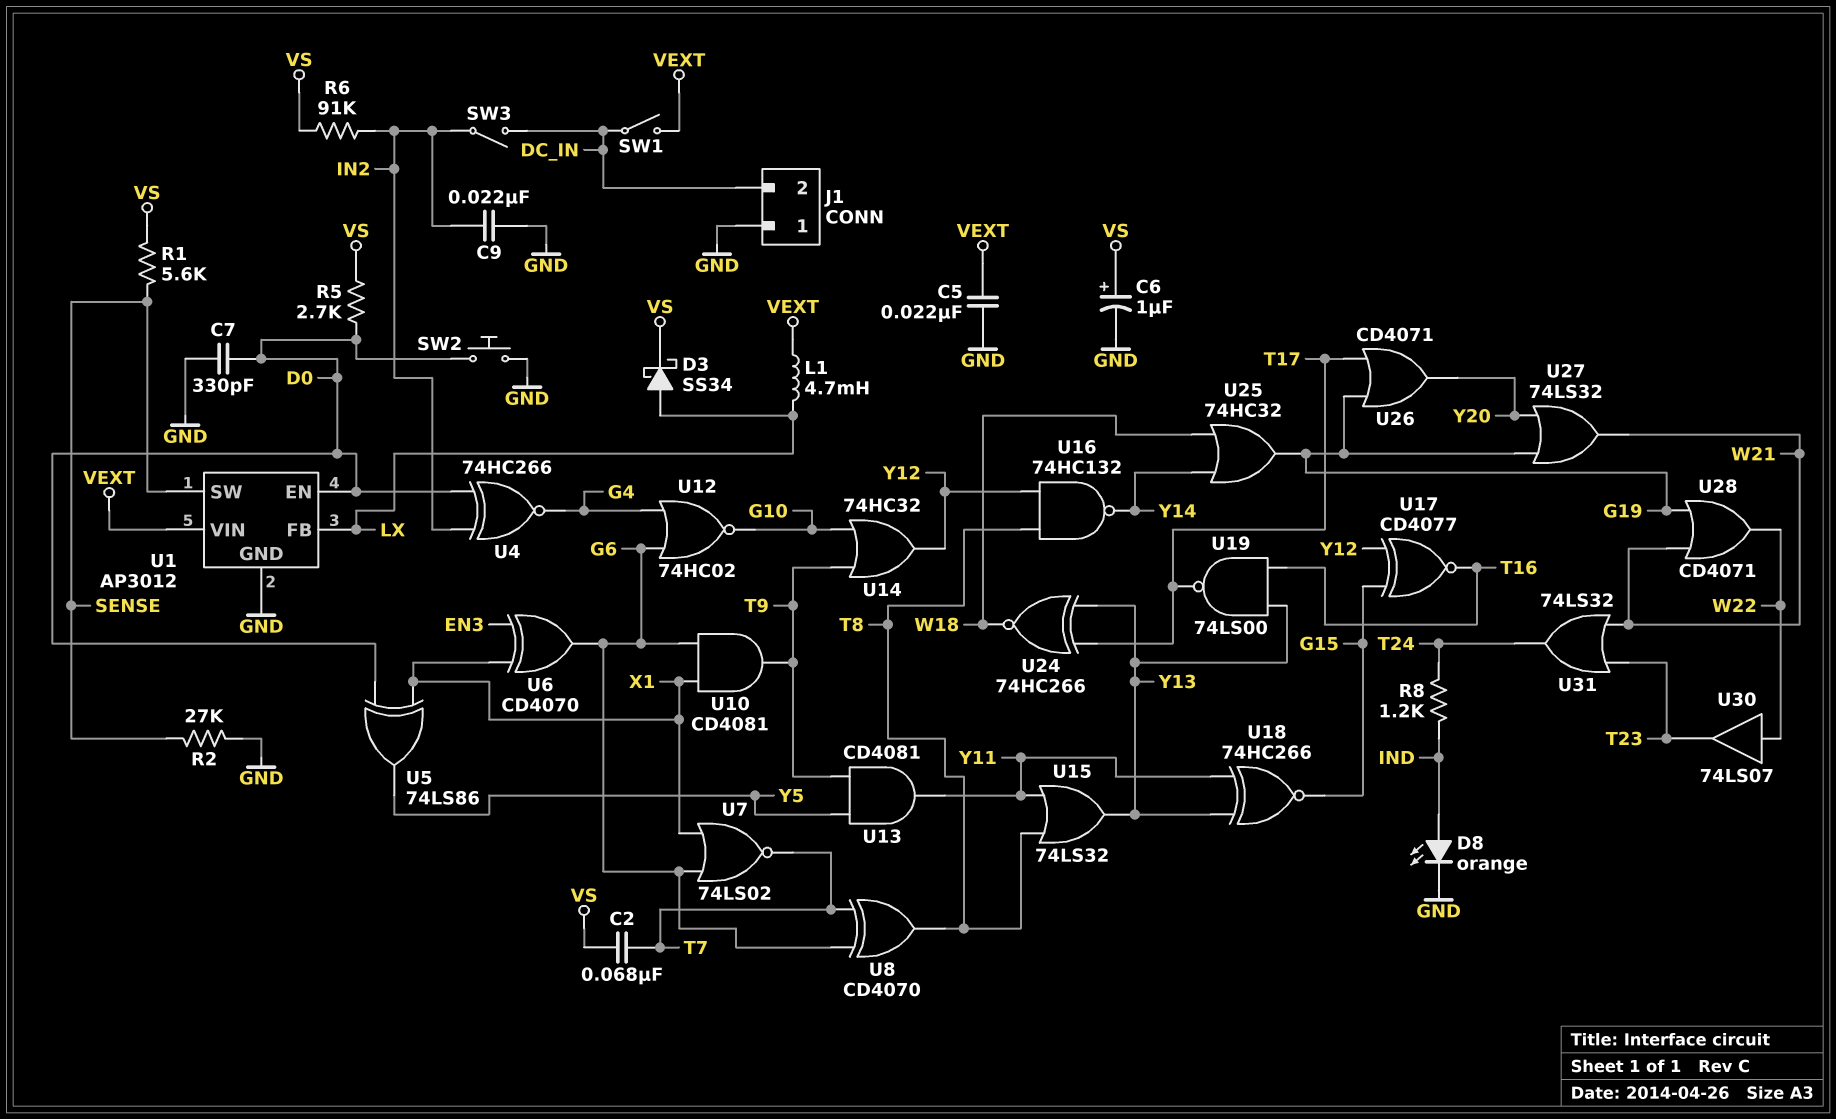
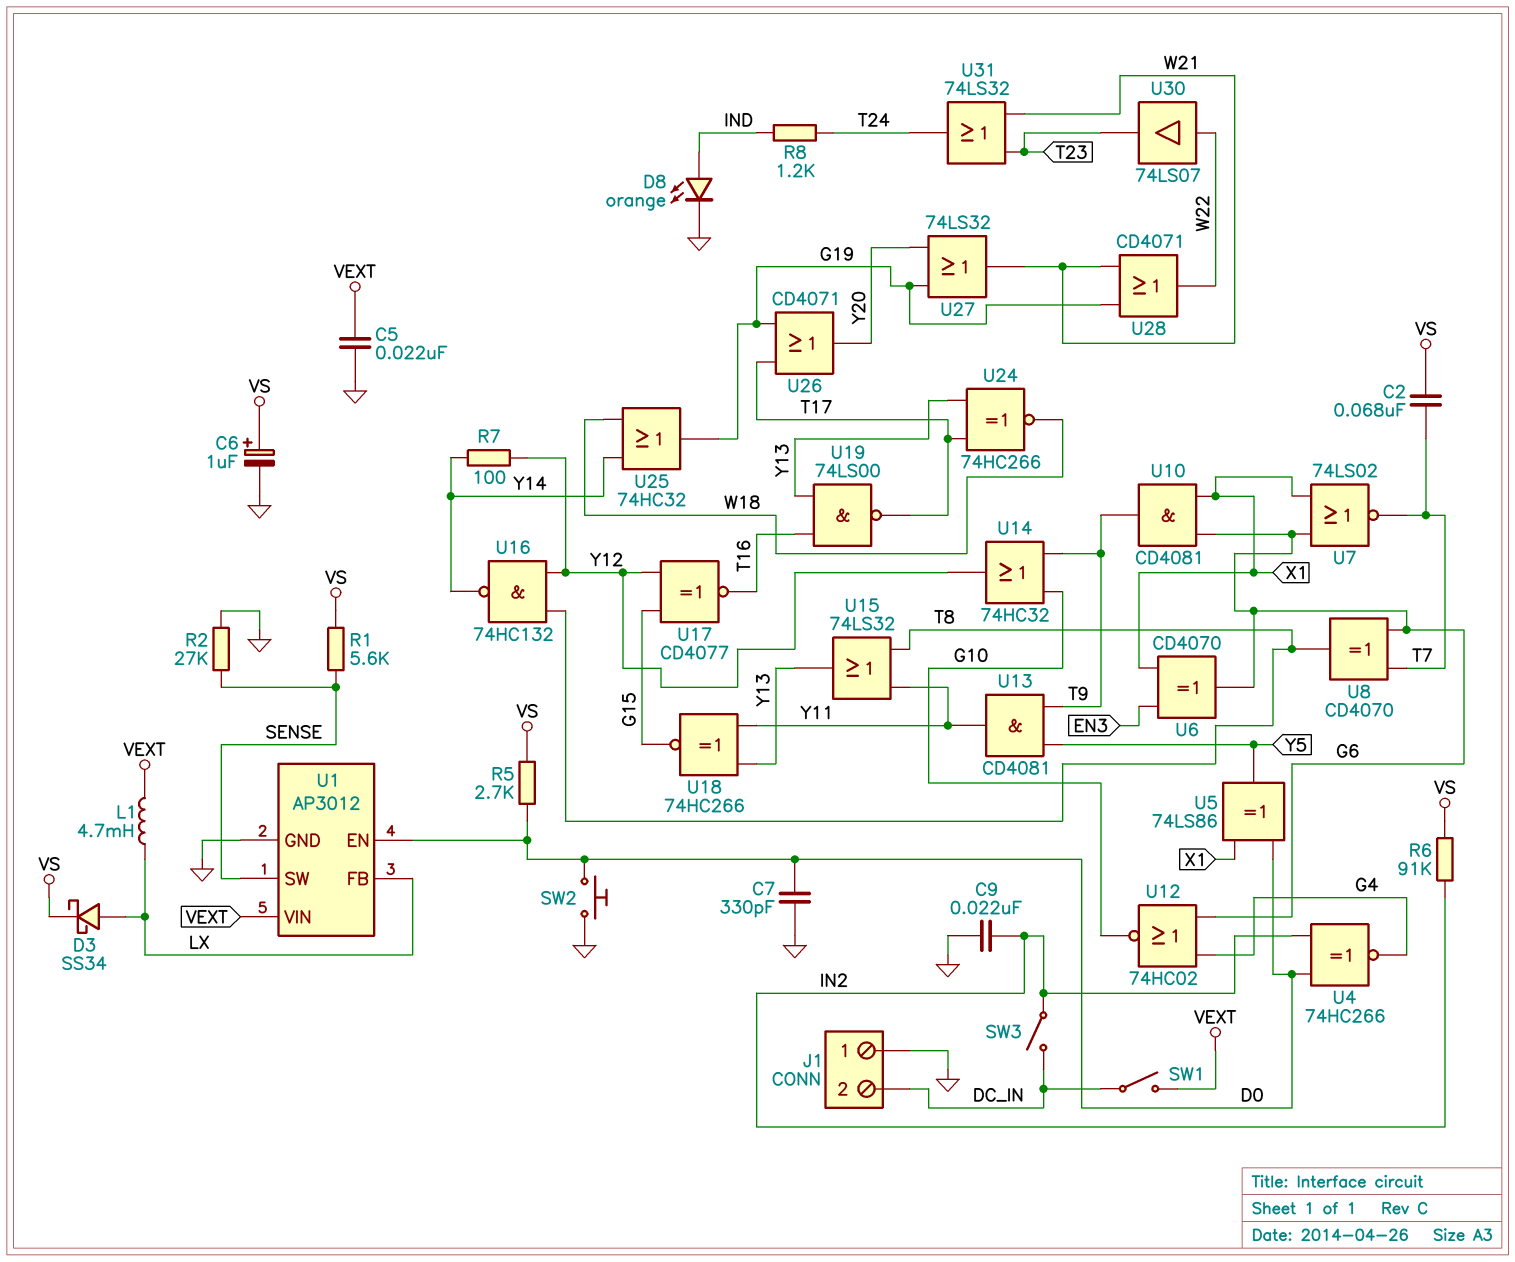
R7: none -> 100 (Y12, Y14)

